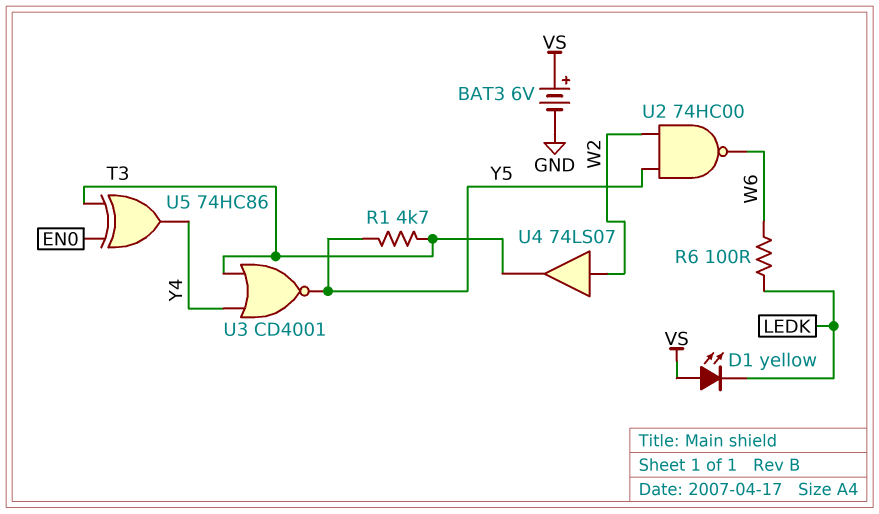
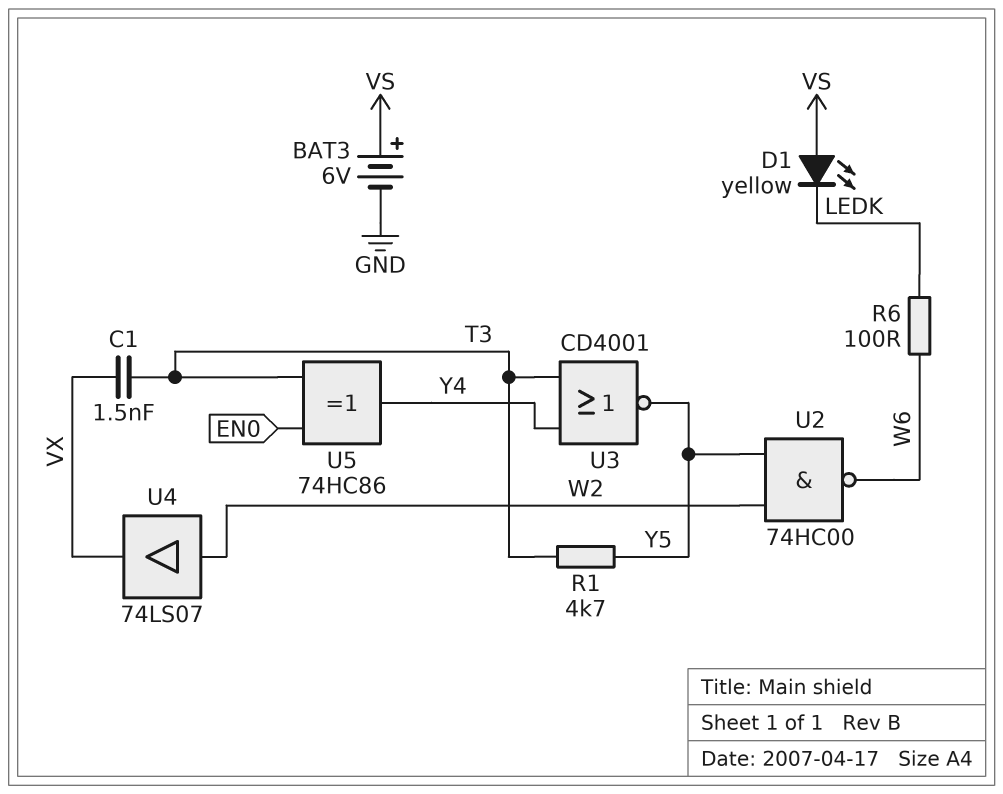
C1: none -> 1.5nF (T3, VX)
U4: buffer 74LS07 (in W2, out T3) -> buffer 74LS07 (in W2, out VX)

